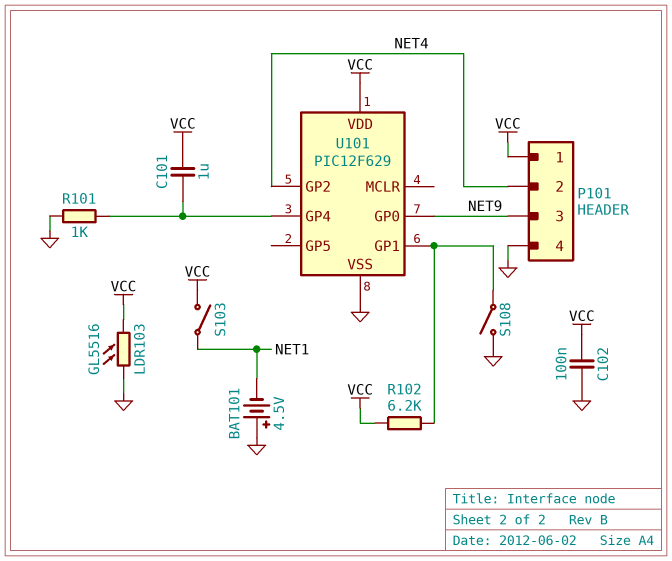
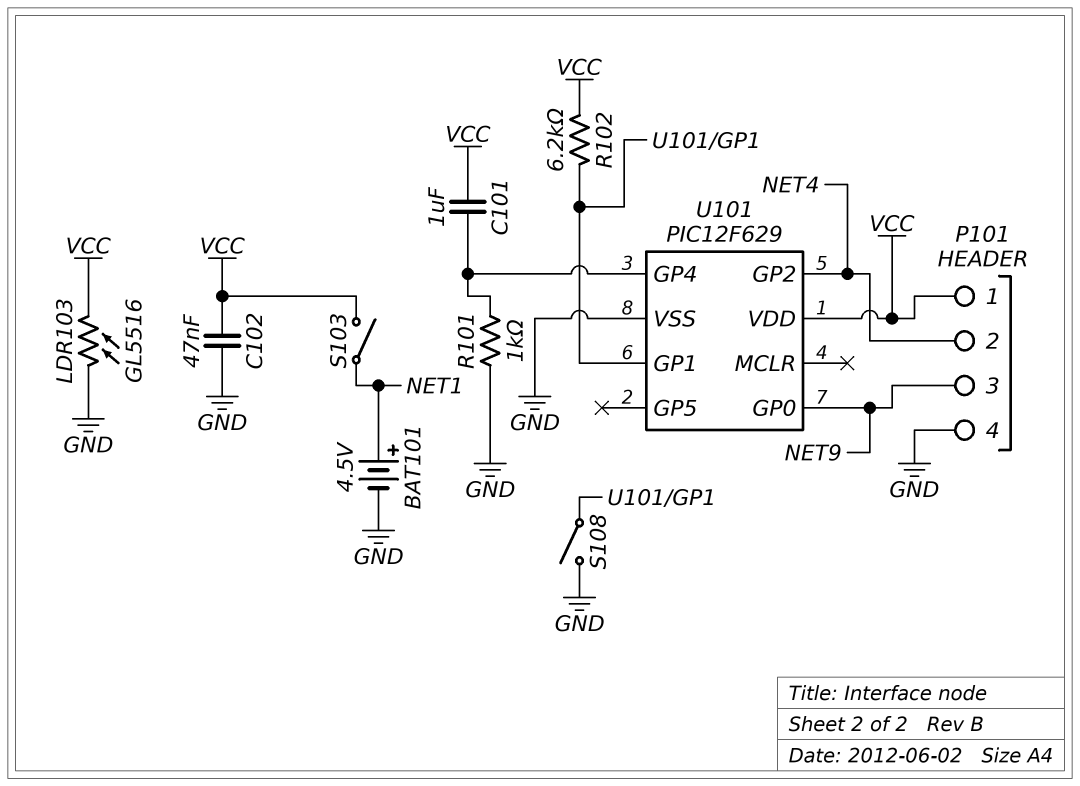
BAT101: 4.5V (plus GND, minus NET1) -> 4.5V (plus NET1, minus GND)
C102: 100nF (GND, VCC) -> 47nF (GND, VCC)

